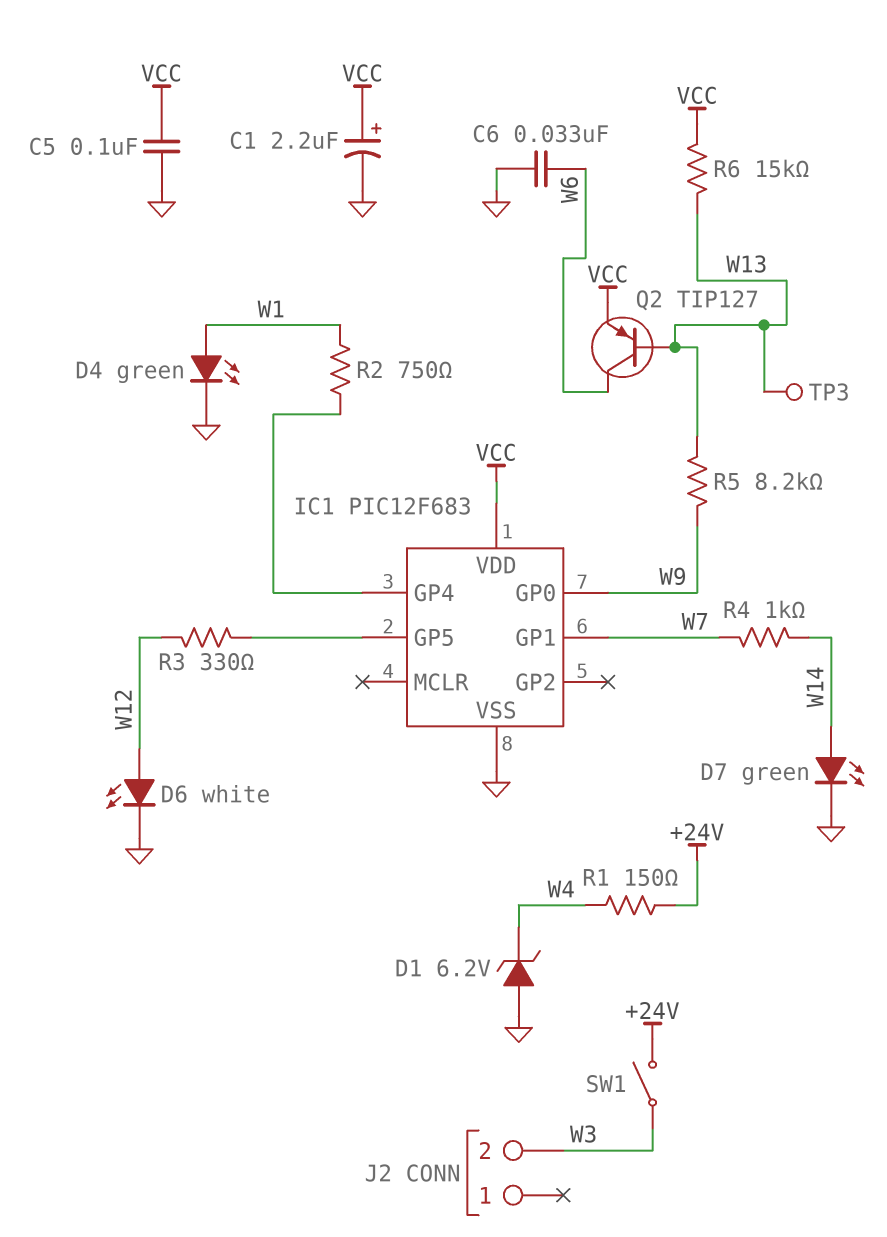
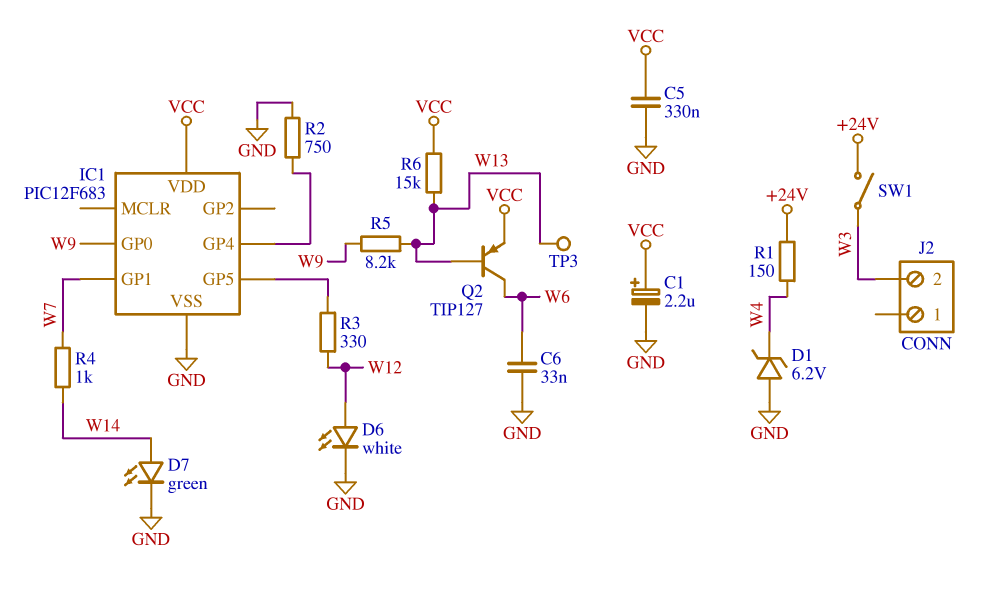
C5: 100nF (GND, VCC) -> 330nF (GND, VCC)
D4: LED green (A W1, K GND) -> none
R2: 750 (IC1/GP4, W1) -> 750 (GND, IC1/GP4)

